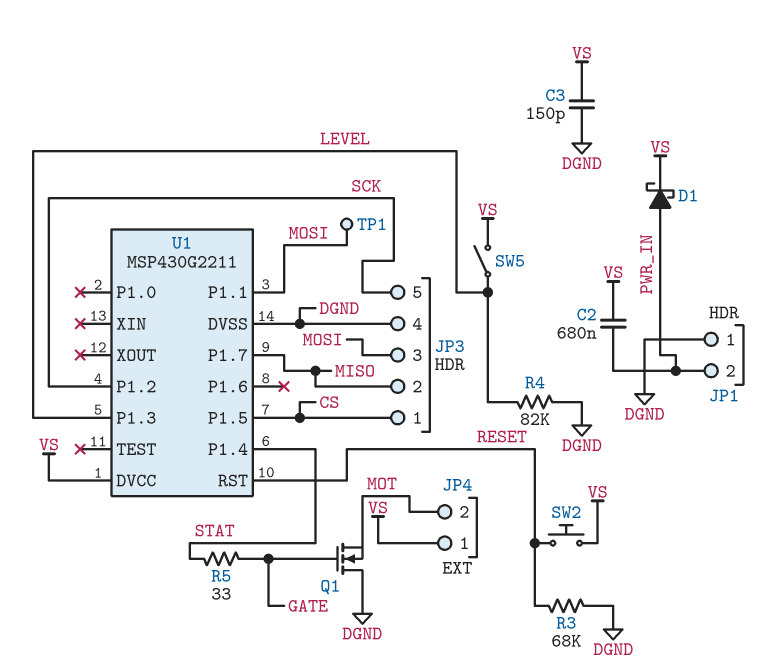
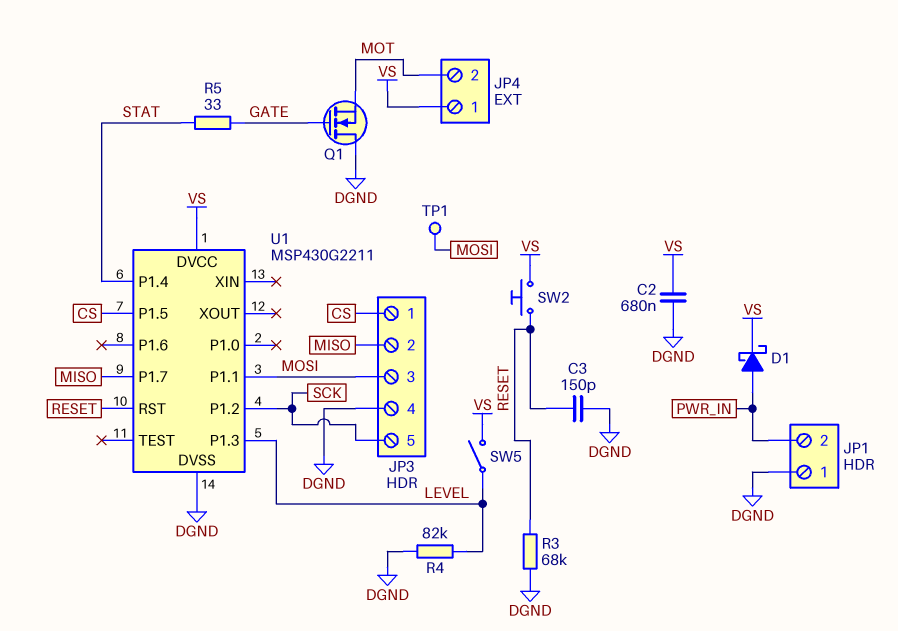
C2: 680nF (PWR_IN, VS) -> 680nF (DGND, VS)
C3: 150pF (DGND, VS) -> 150pF (DGND, RESET)

